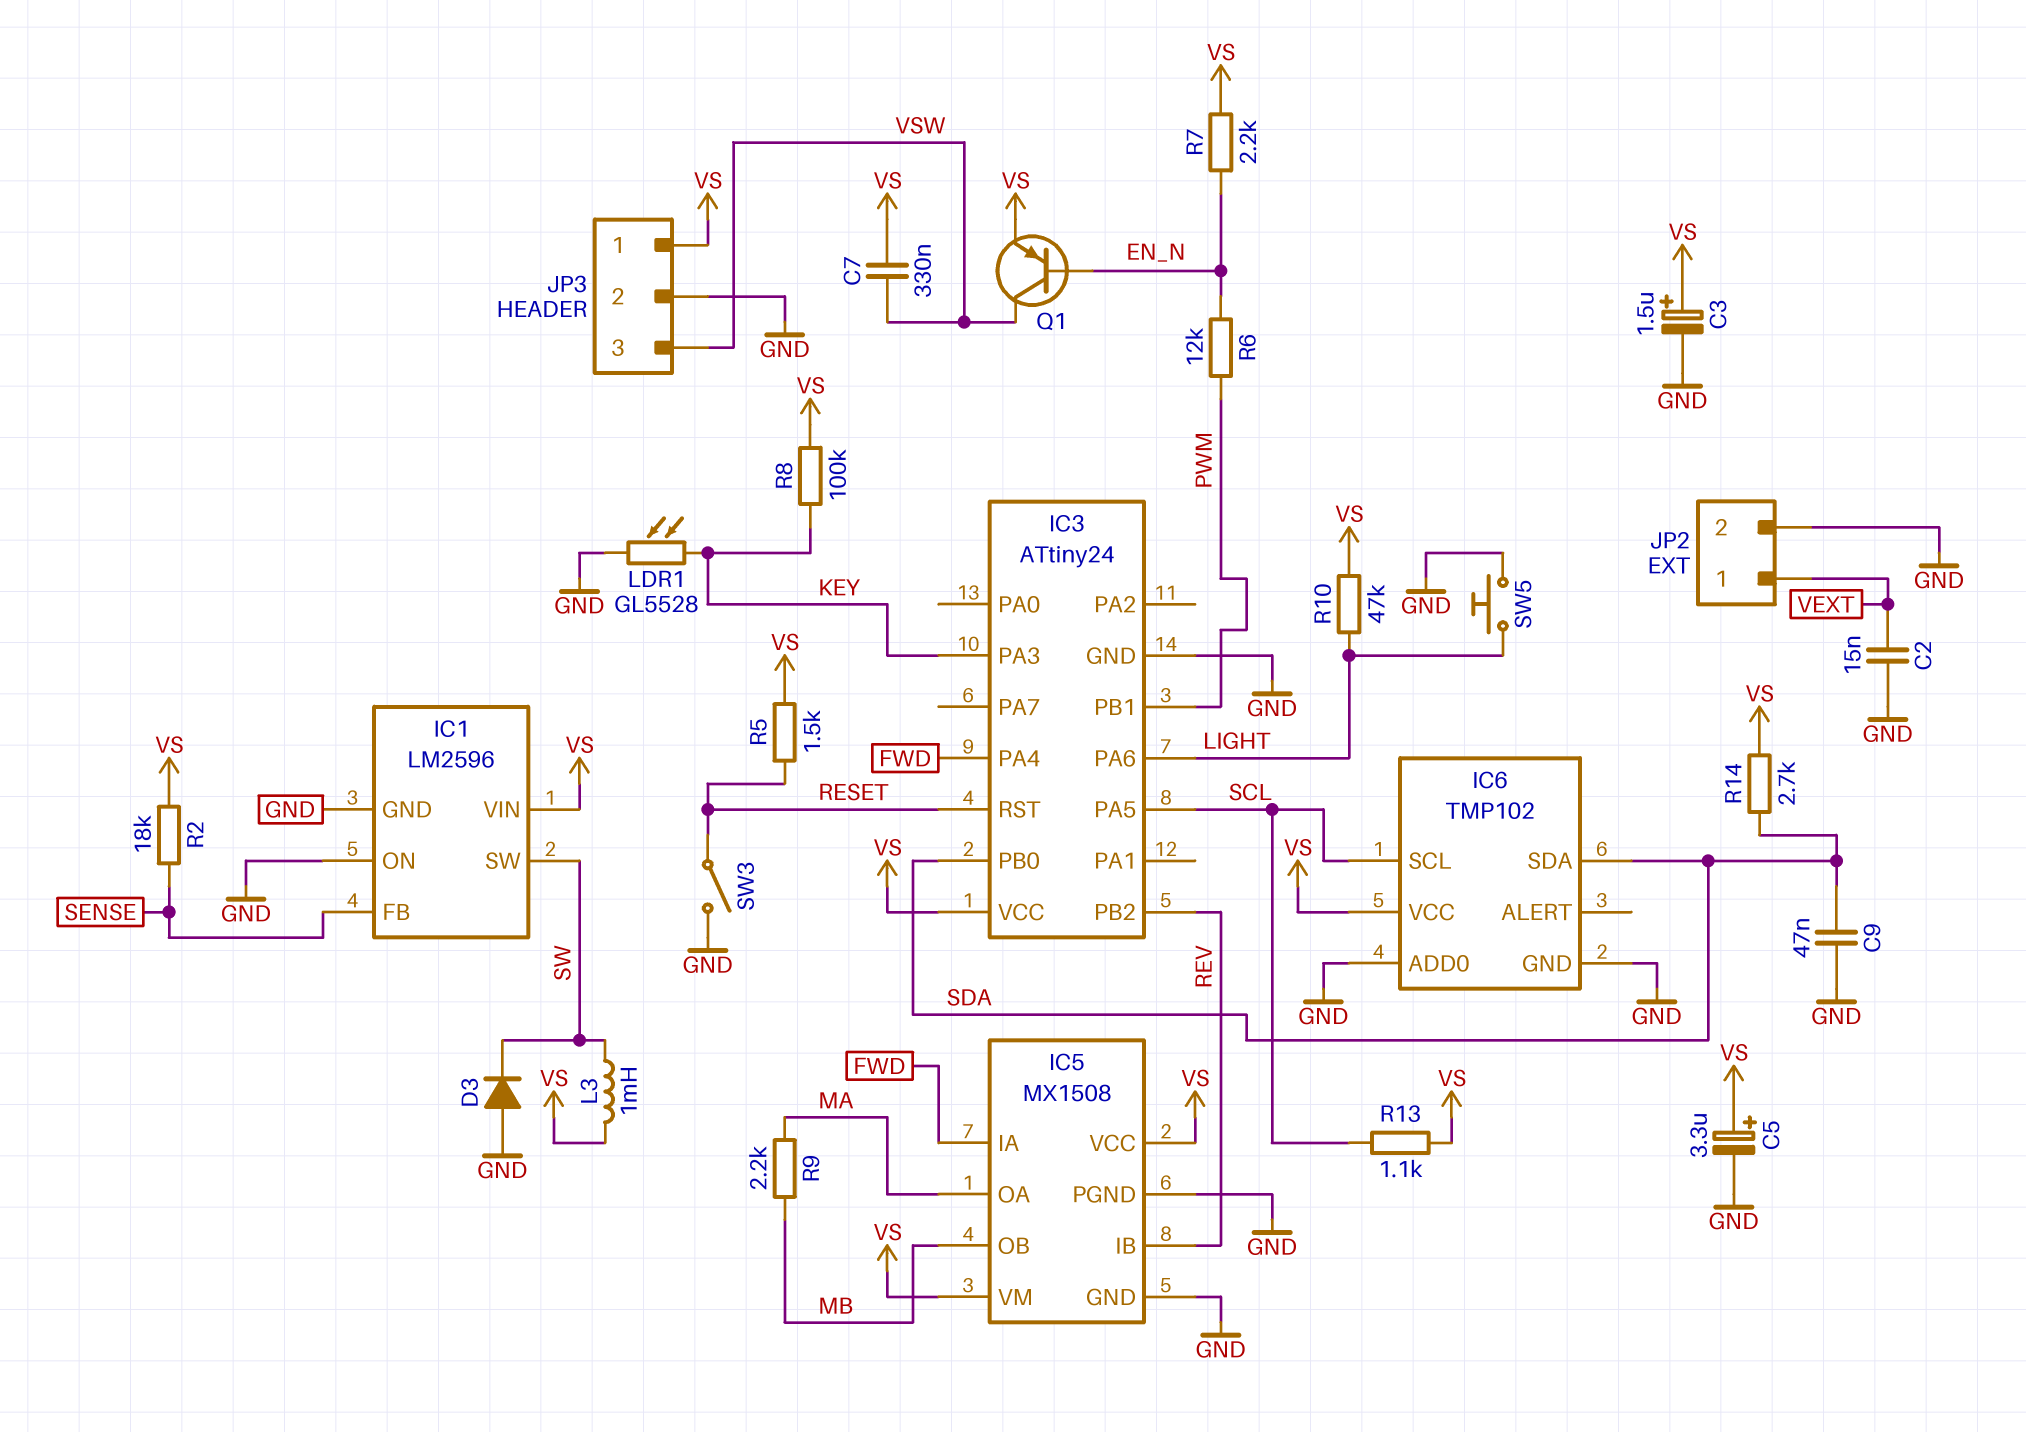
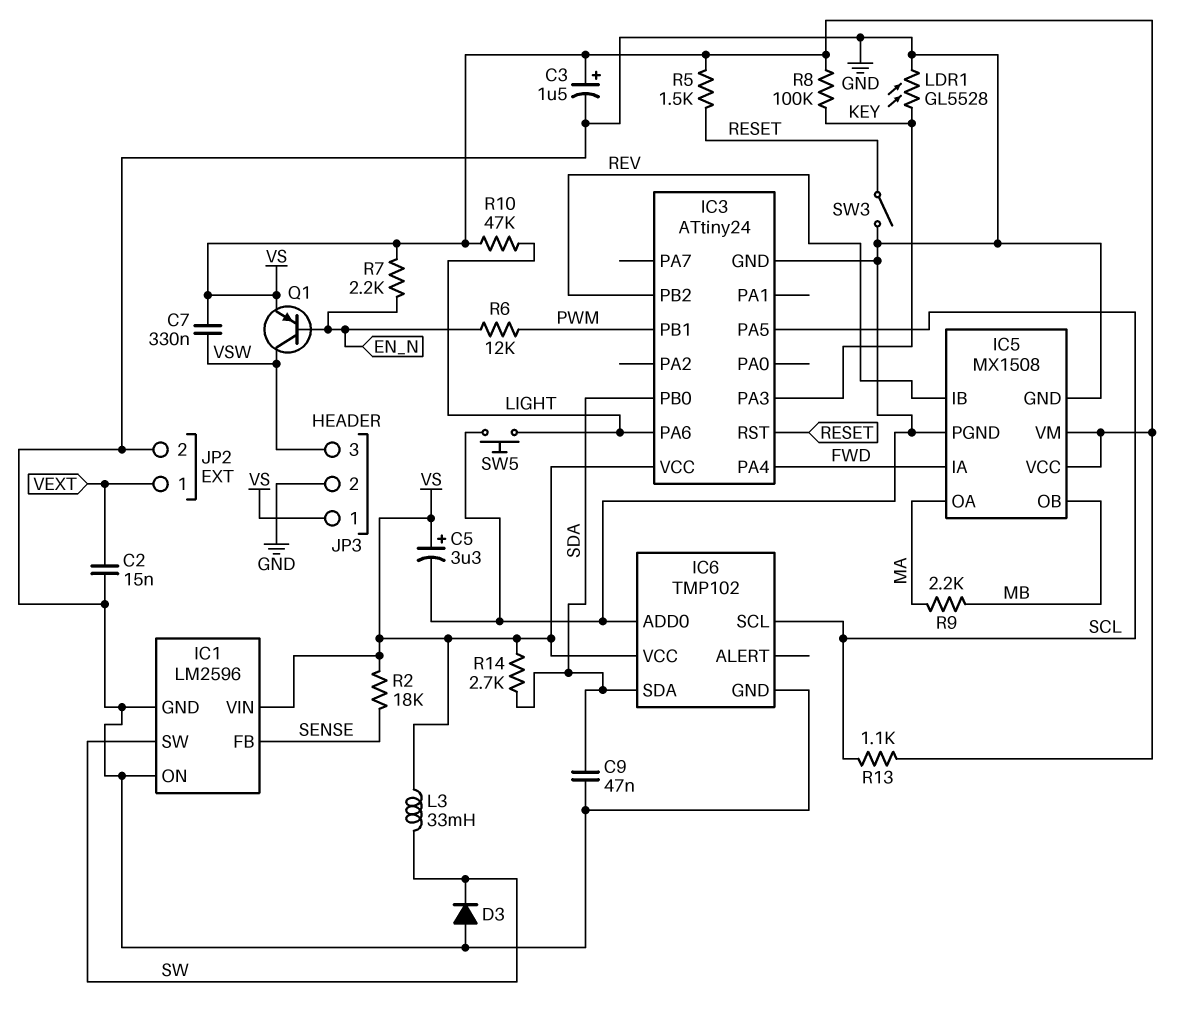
L3: 1mH (SW, VS) -> 33mH (SW, VS)

